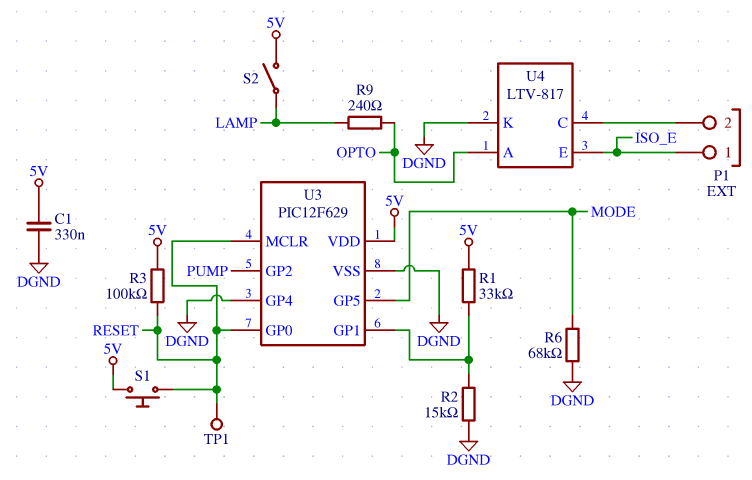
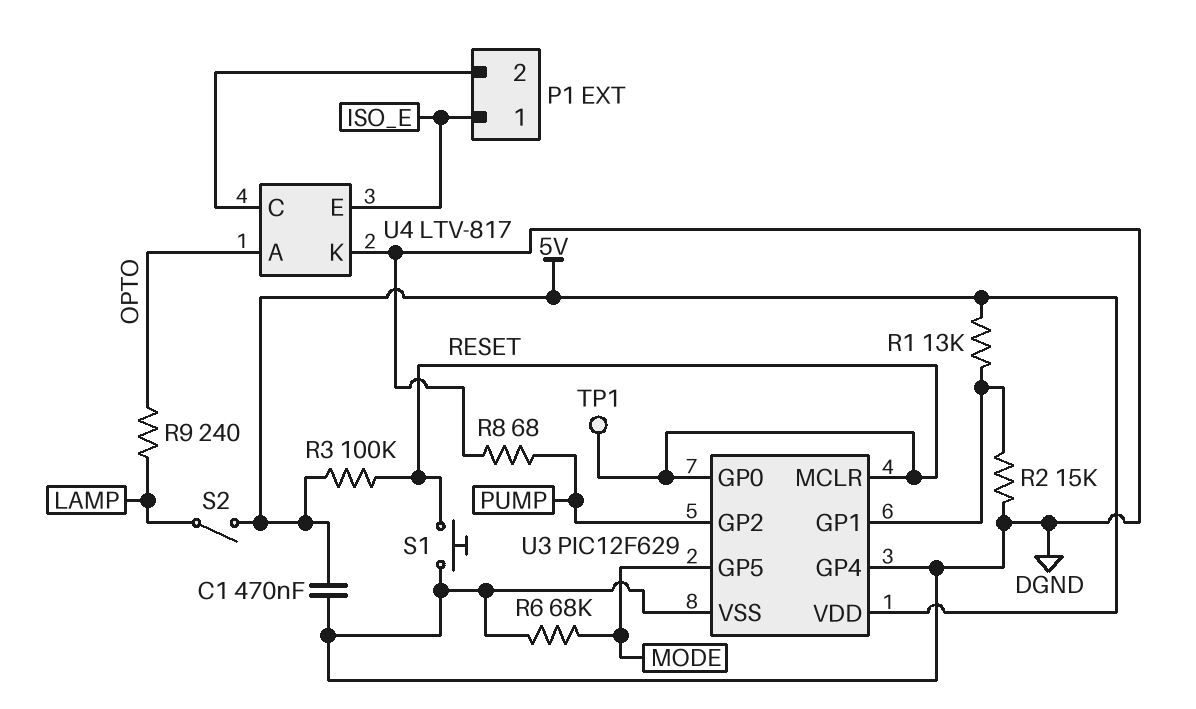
C1: 330nF (5V, DGND) -> 470nF (5V, DGND)
R1: 33k (5V, U3/GP1) -> 13k (5V, U3/GP1)
R8: none -> 68 (DGND, PUMP)
S1: button (5V, RESET) -> button (DGND, RESET)

